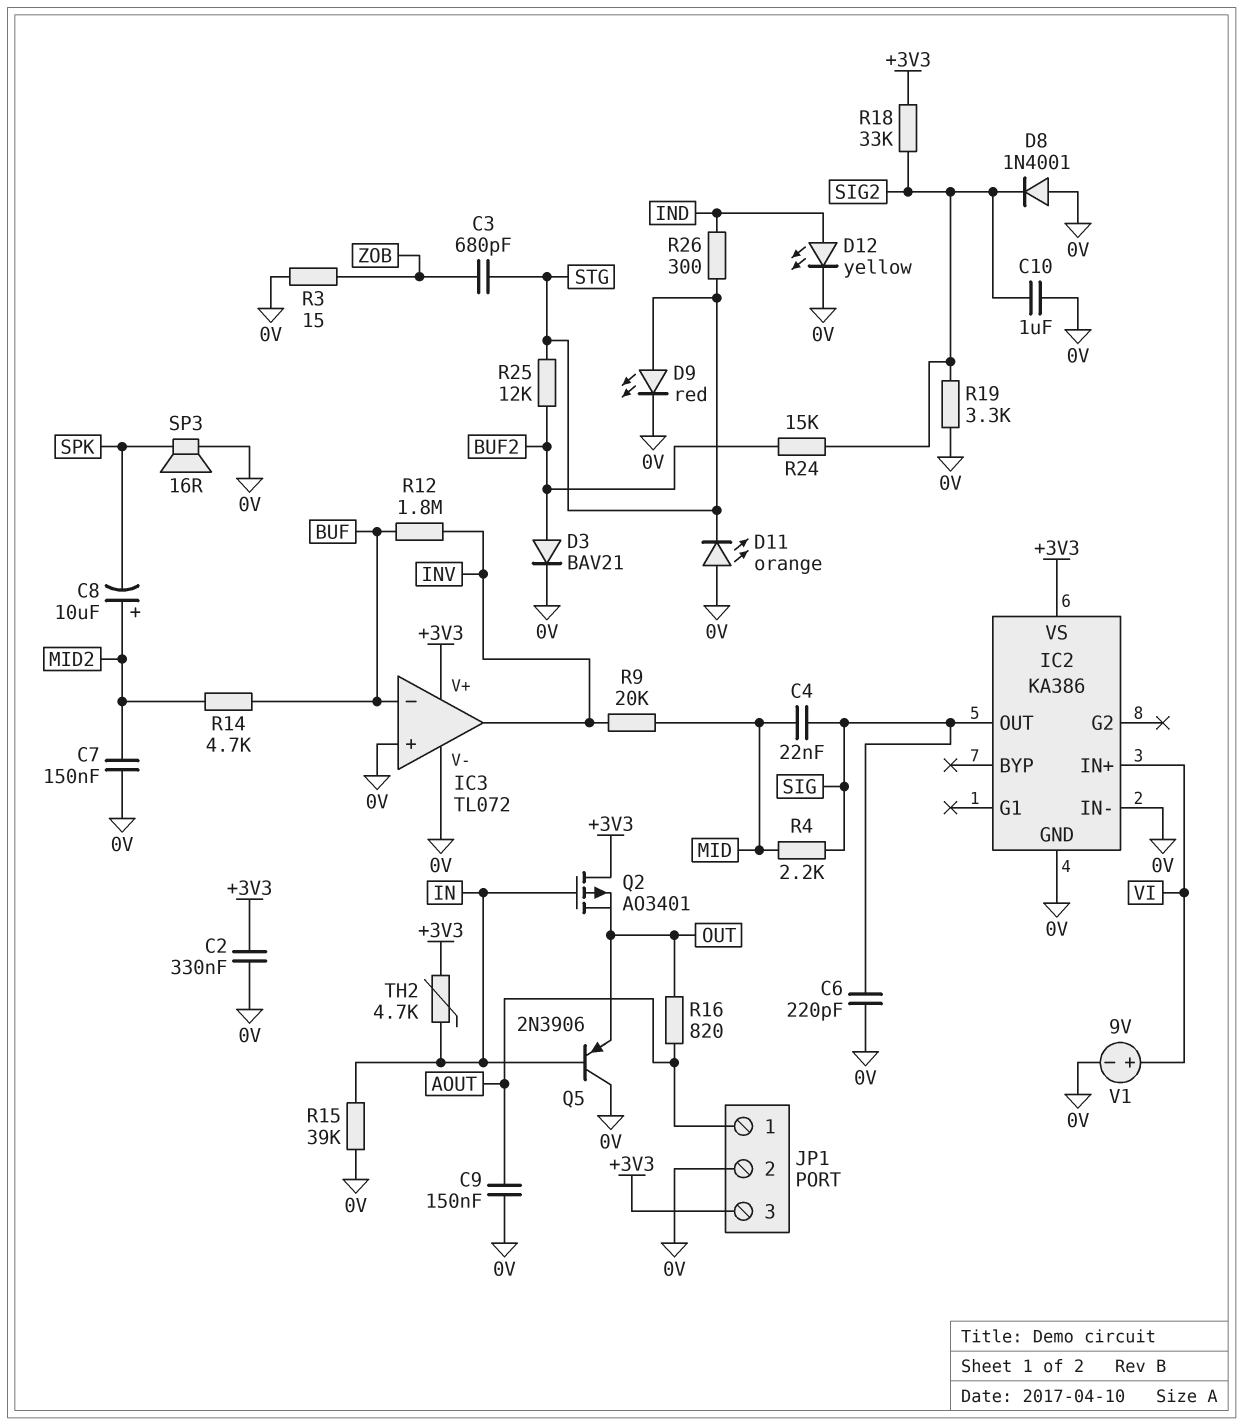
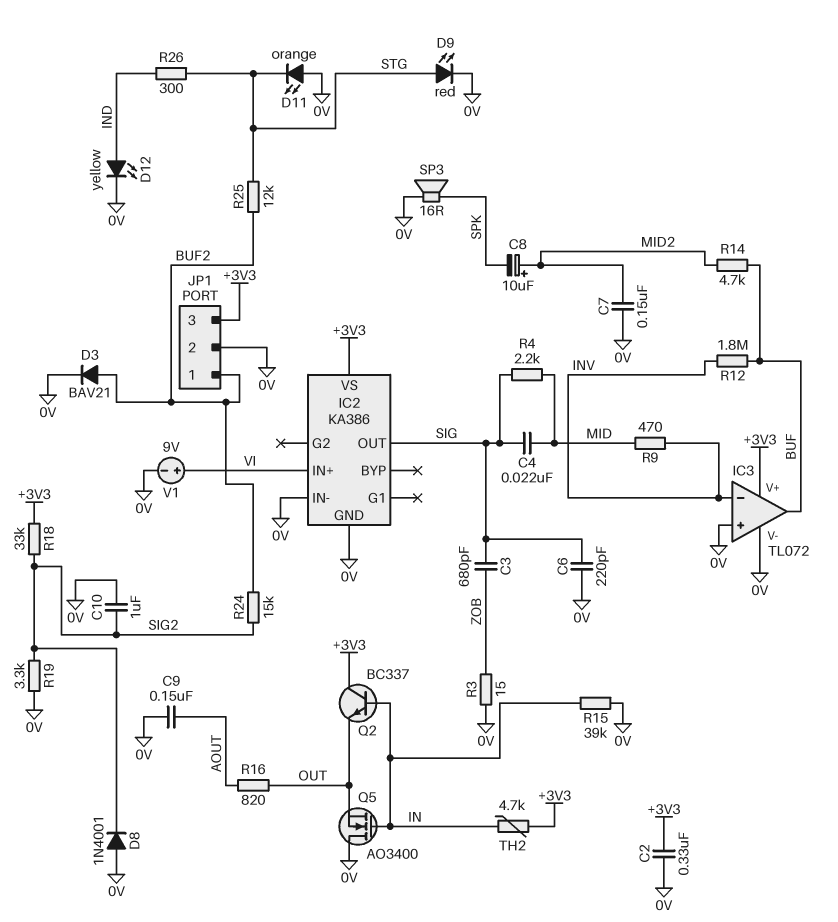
C3: 680pF (STG, ZOB) -> 680pF (SIG, ZOB)
IC3 pin in-: BUF -> INV
IC3 pin out: INV -> BUF
JP1 pin 1: AOUT -> BUF2
Q2: PMOS AO3401 (G IN, D +3V3, S OUT) -> NPN BC337 (B IN, C +3V3, E OUT)
Q5: PNP 2N3906 (B IN, C 0V, E OUT) -> NMOS AO3400 (G IN, D 0V, S OUT)
R9: 20k (INV, MID) -> 470 (INV, MID)

